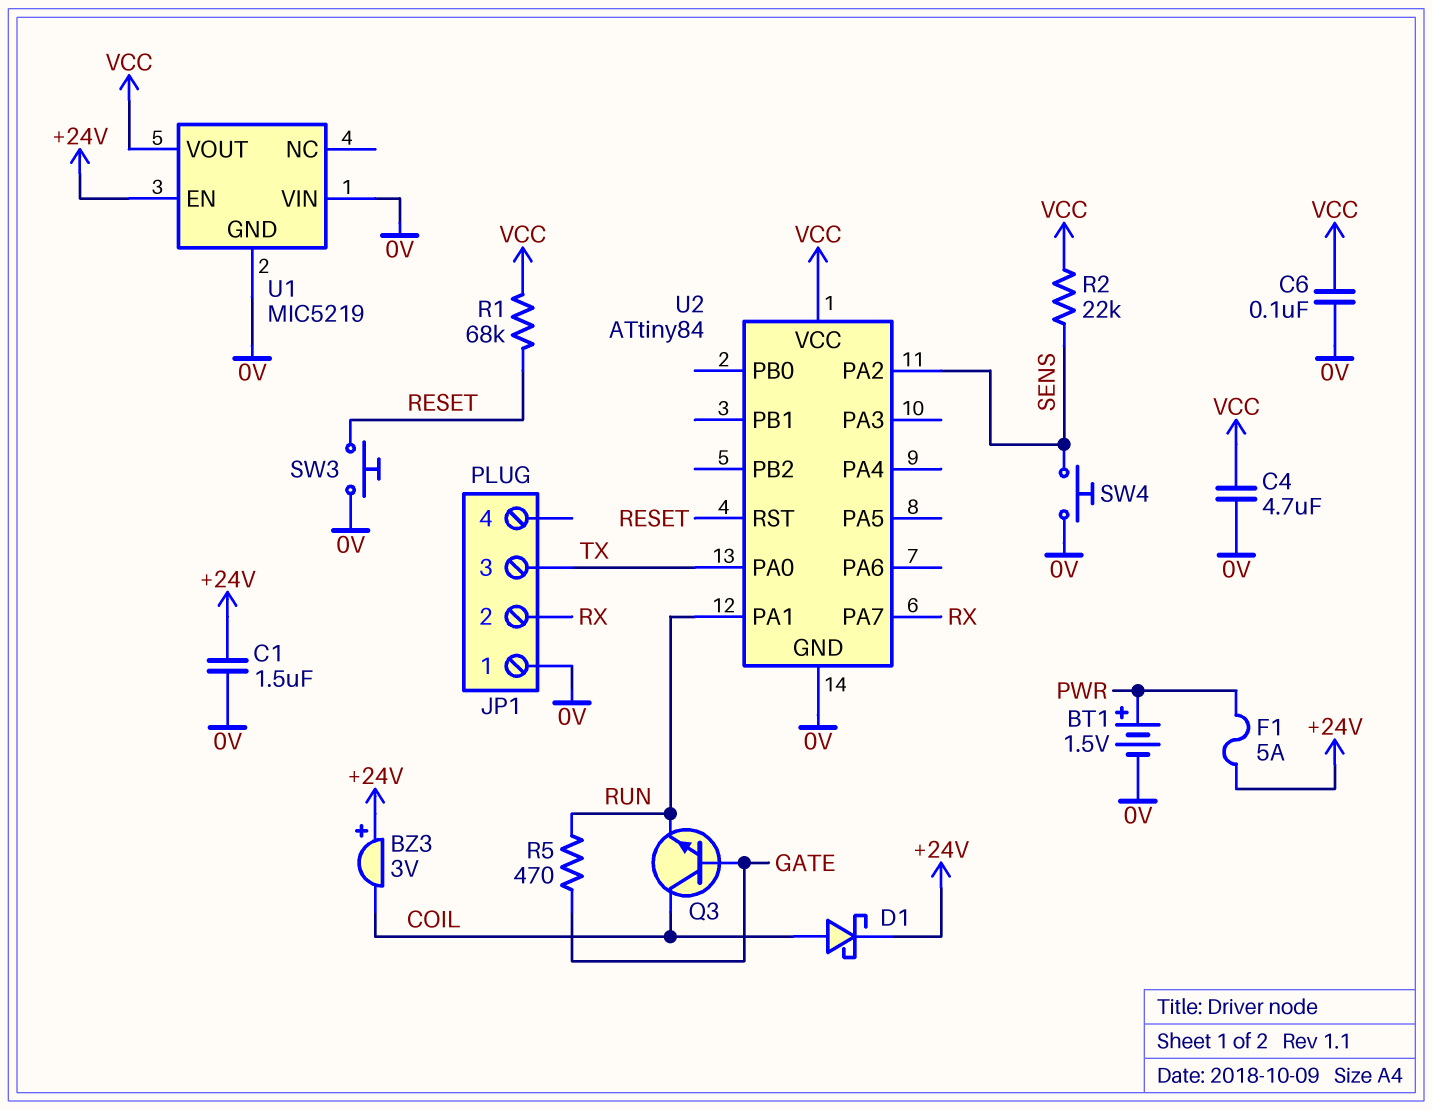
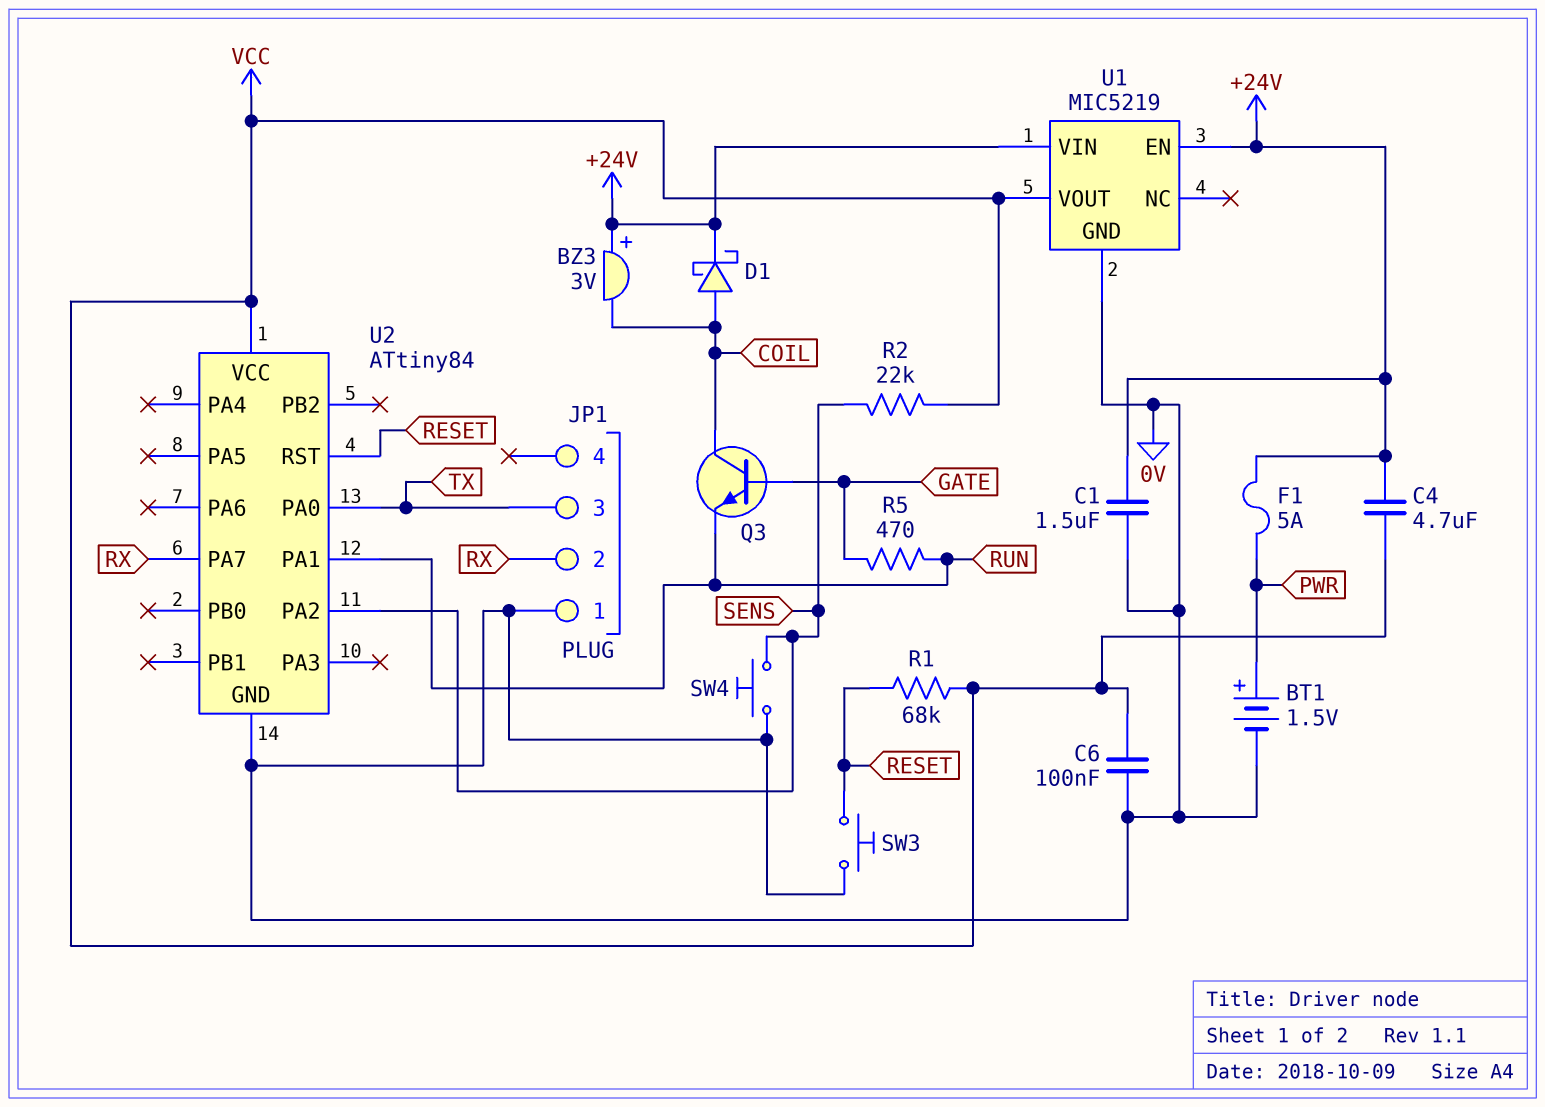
C4: 4.7uF (0V, VCC) -> 4.7uF (+24V, VCC)
U1 pin VIN: 0V -> +24V

